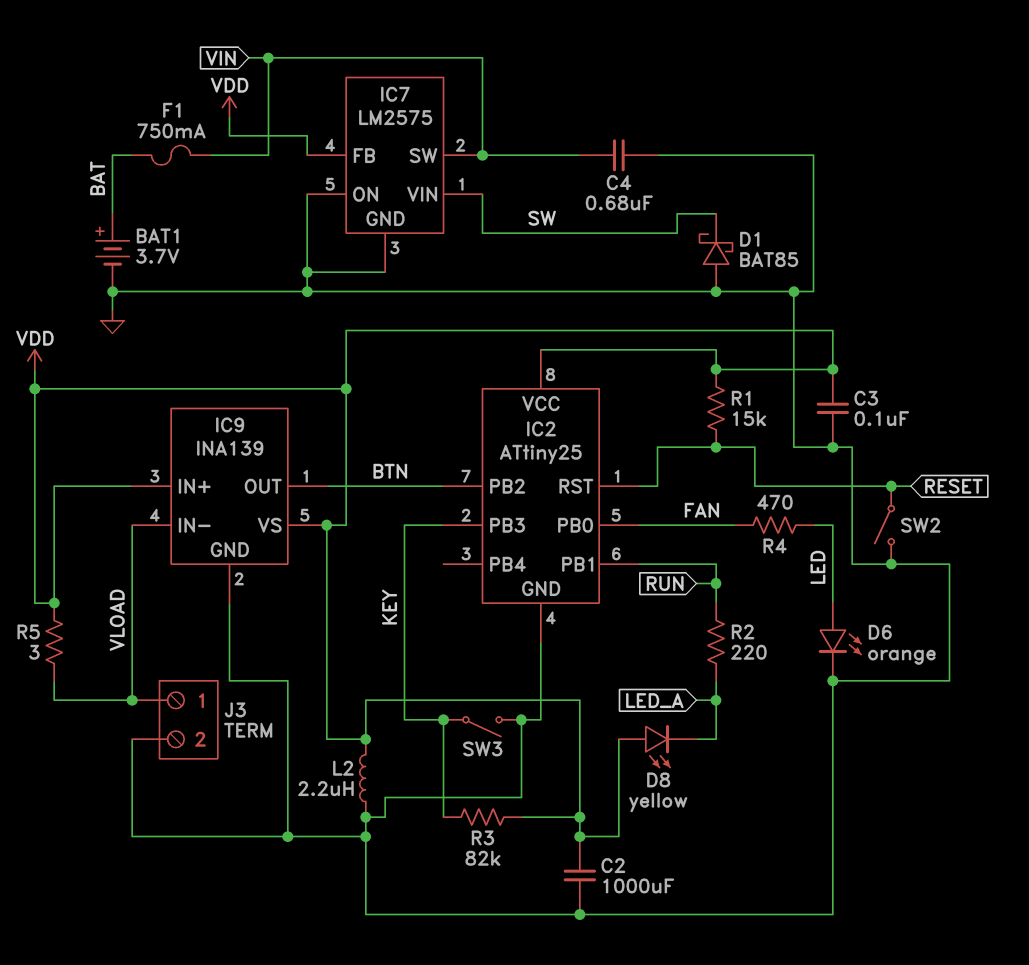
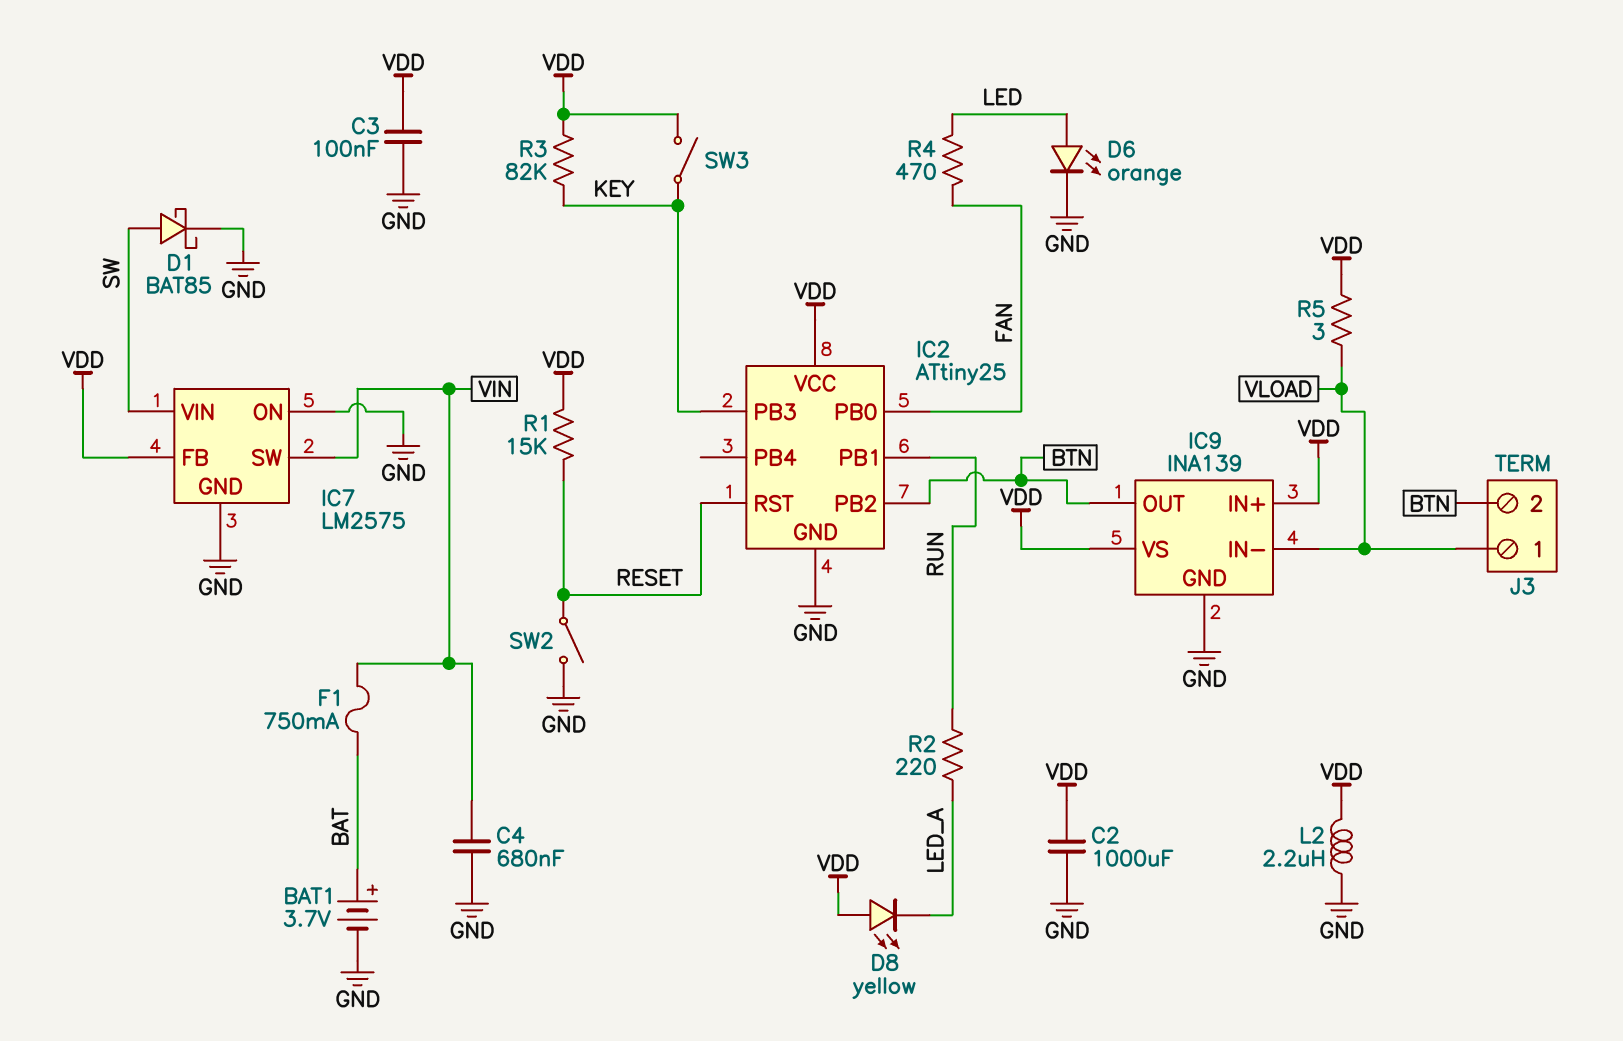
D1: schottky BAT85 (A GND, K SW) -> schottky BAT85 (A SW, K GND)
J3 pin 2: GND -> BTN
SW3: switch (GND, KEY) -> switch (KEY, VDD)

